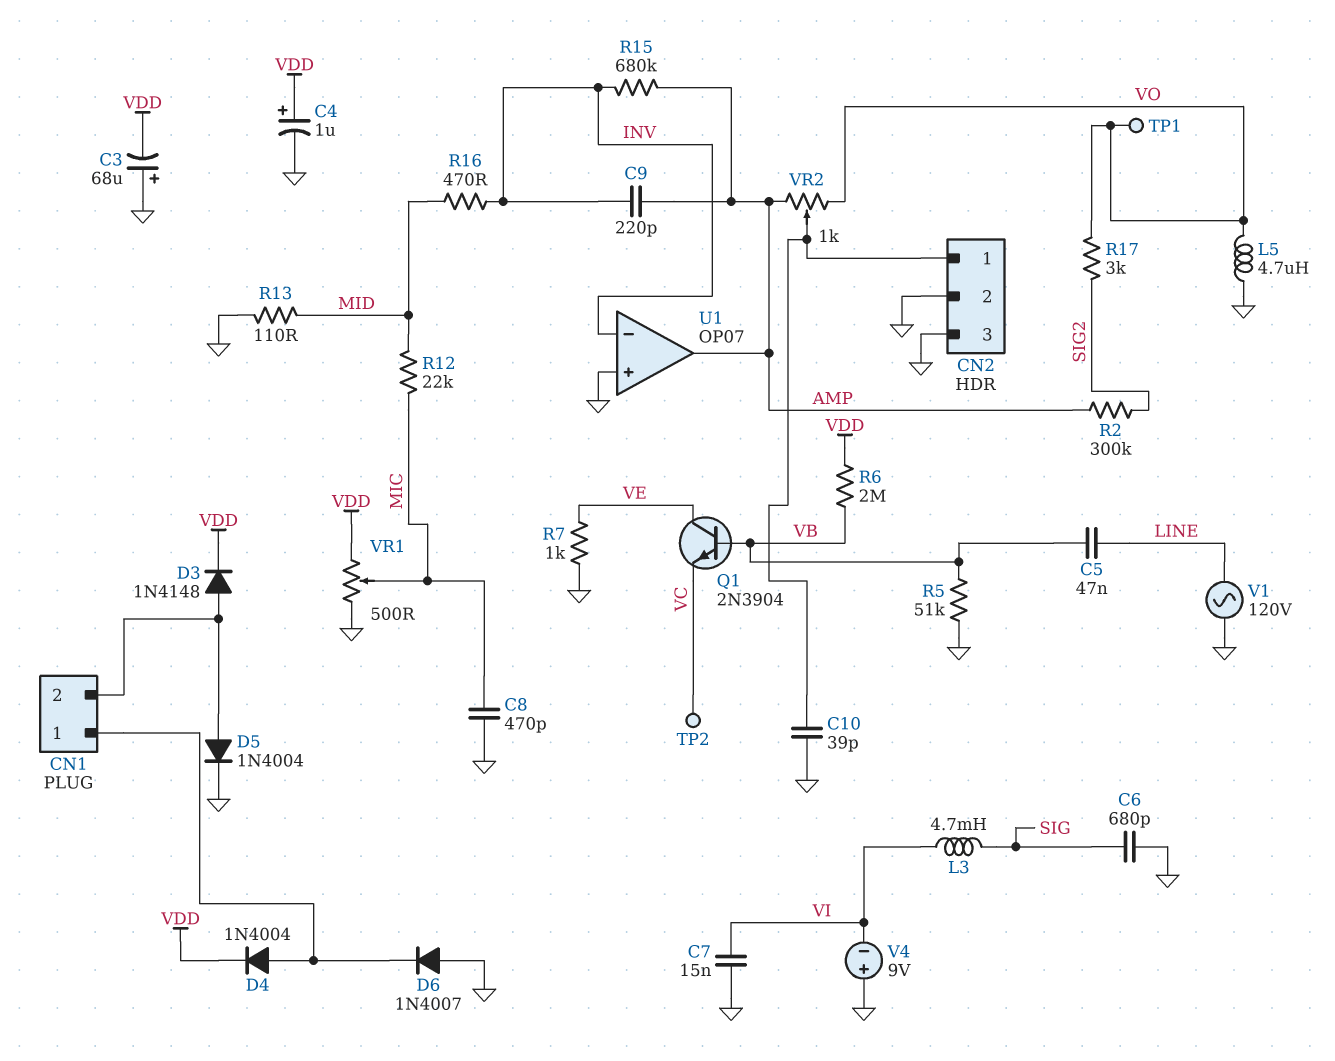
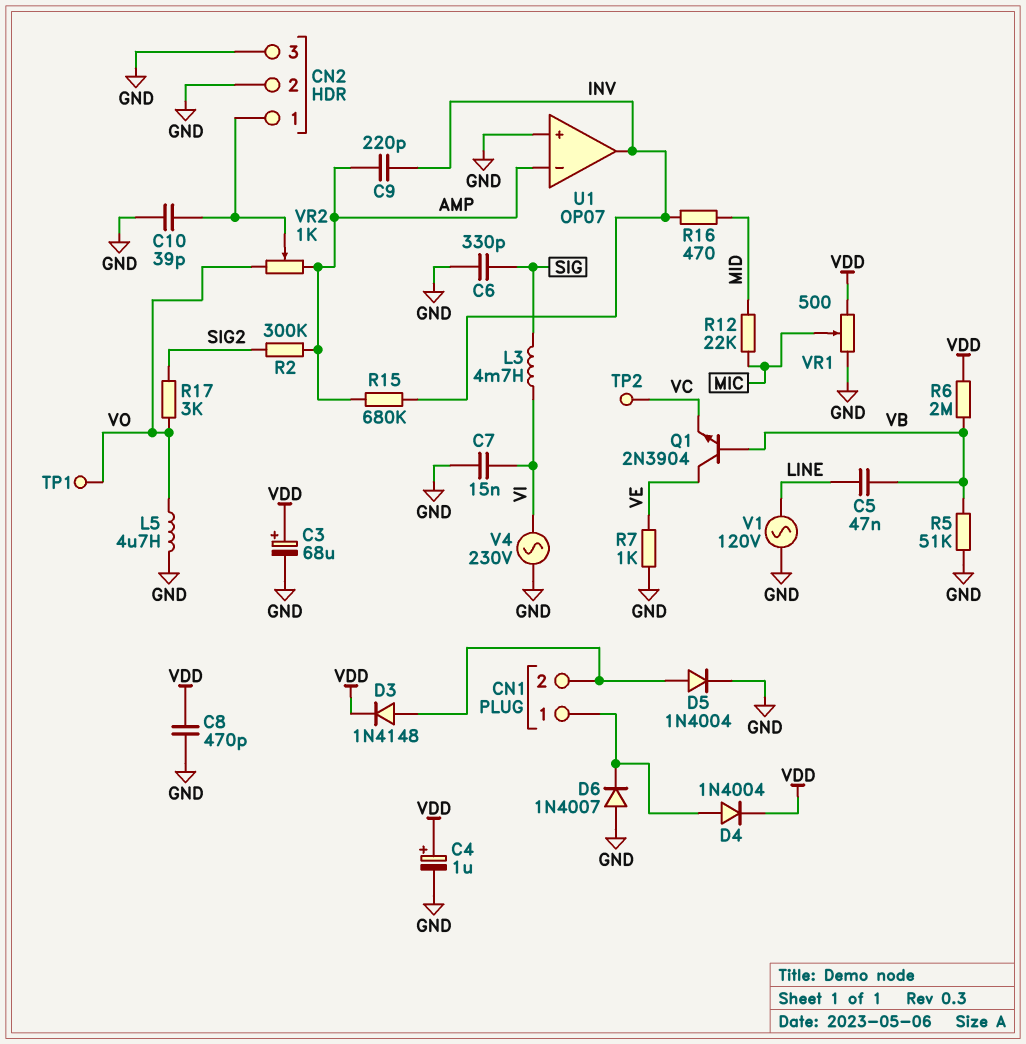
C3: 68uF (plus GND, minus VDD) -> 68uF (plus VDD, minus GND)
C6: 680pF (GND, SIG) -> 330pF (GND, SIG)
C8: 470pF (GND, MIC) -> 470pF (GND, VDD)
R13: 110 (GND, MID) -> none
U1 pin in-: INV -> AMP
U1 pin out: AMP -> INV
V4: 9V (plus GND, minus VI) -> AC 230V (GND, VI)

